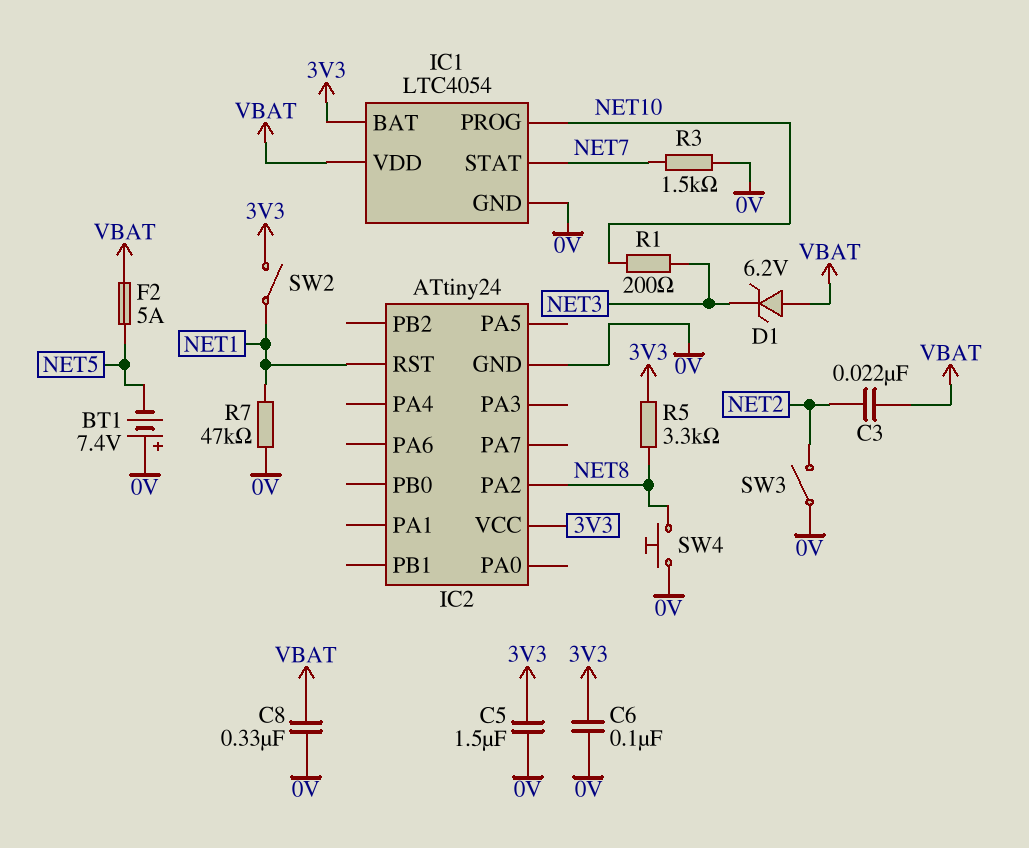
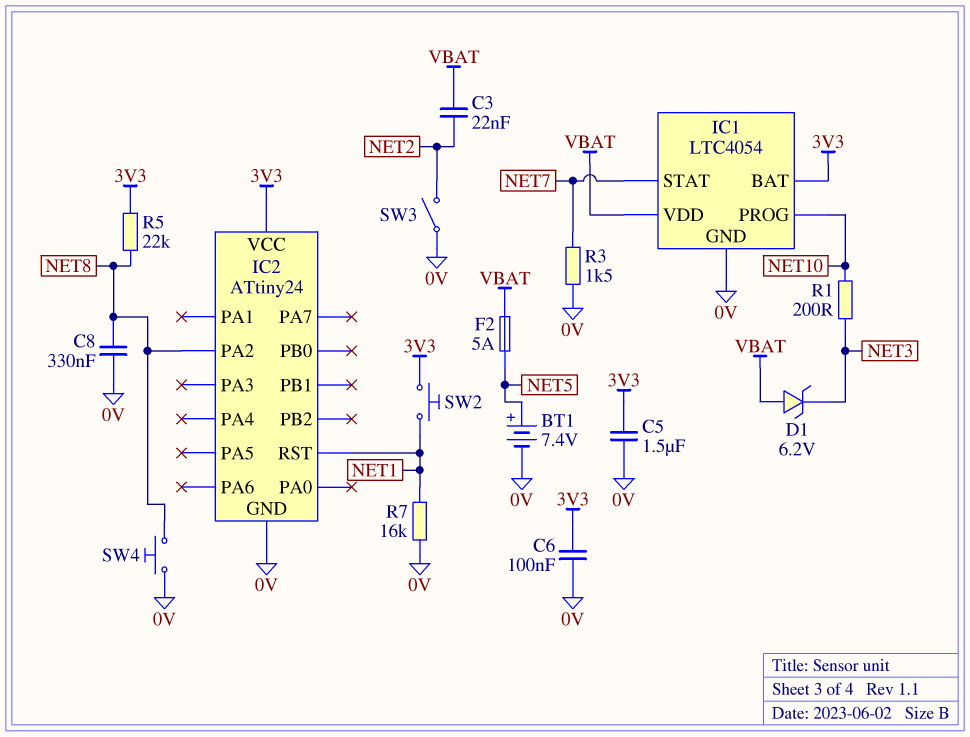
BT1: 7.4V (plus 0V, minus NET5) -> 7.4V (plus NET5, minus 0V)
C8: 330nF (0V, VBAT) -> 330nF (0V, NET8)
R5: 3.3k (3V3, NET8) -> 22k (3V3, NET8)
R7: 47k (0V, NET1) -> 16k (0V, NET1)
SW2: switch (3V3, NET1) -> button (3V3, NET1)

